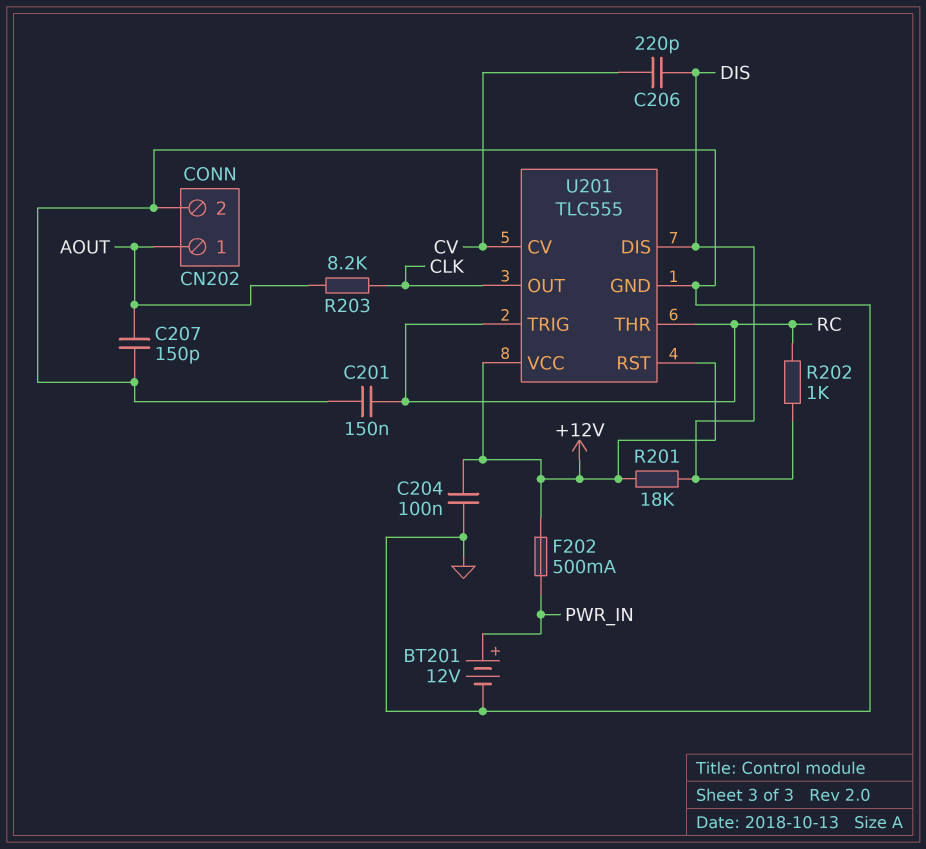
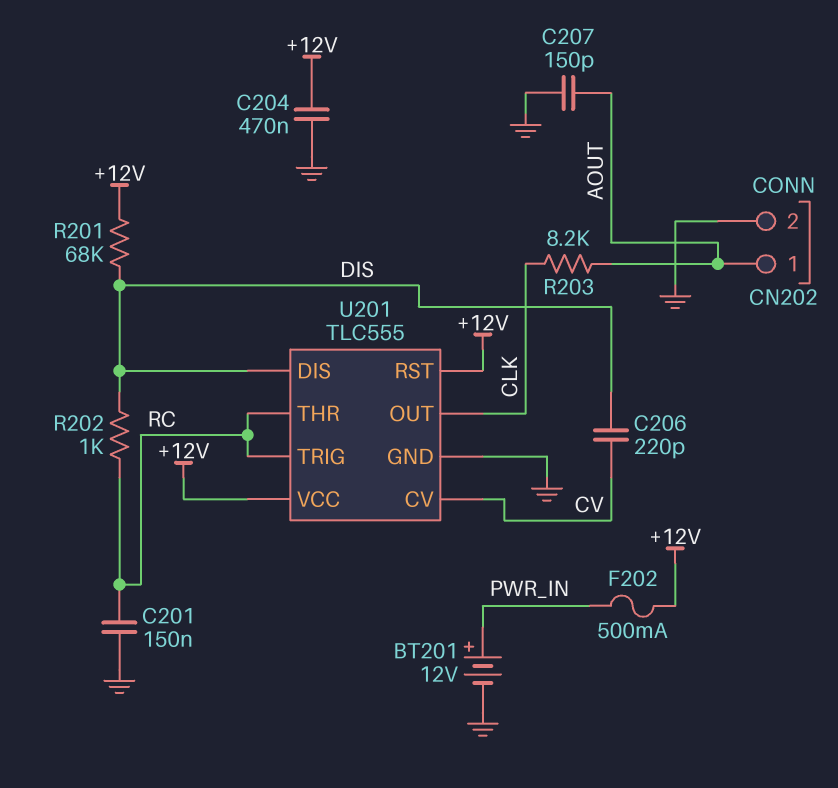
C204: 100nF (+12V, GND) -> 470nF (+12V, GND)
R201: 18k (+12V, DIS) -> 68k (+12V, DIS)

